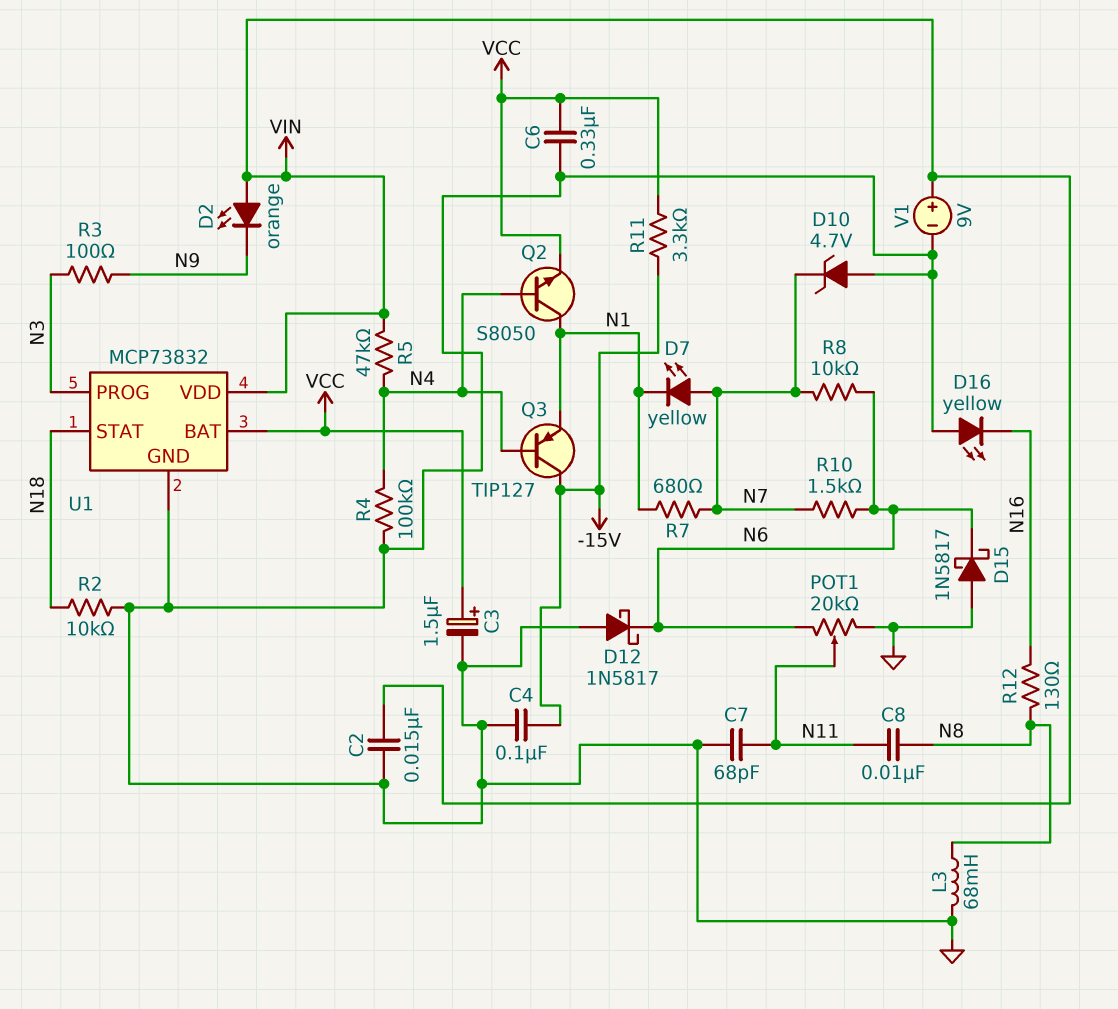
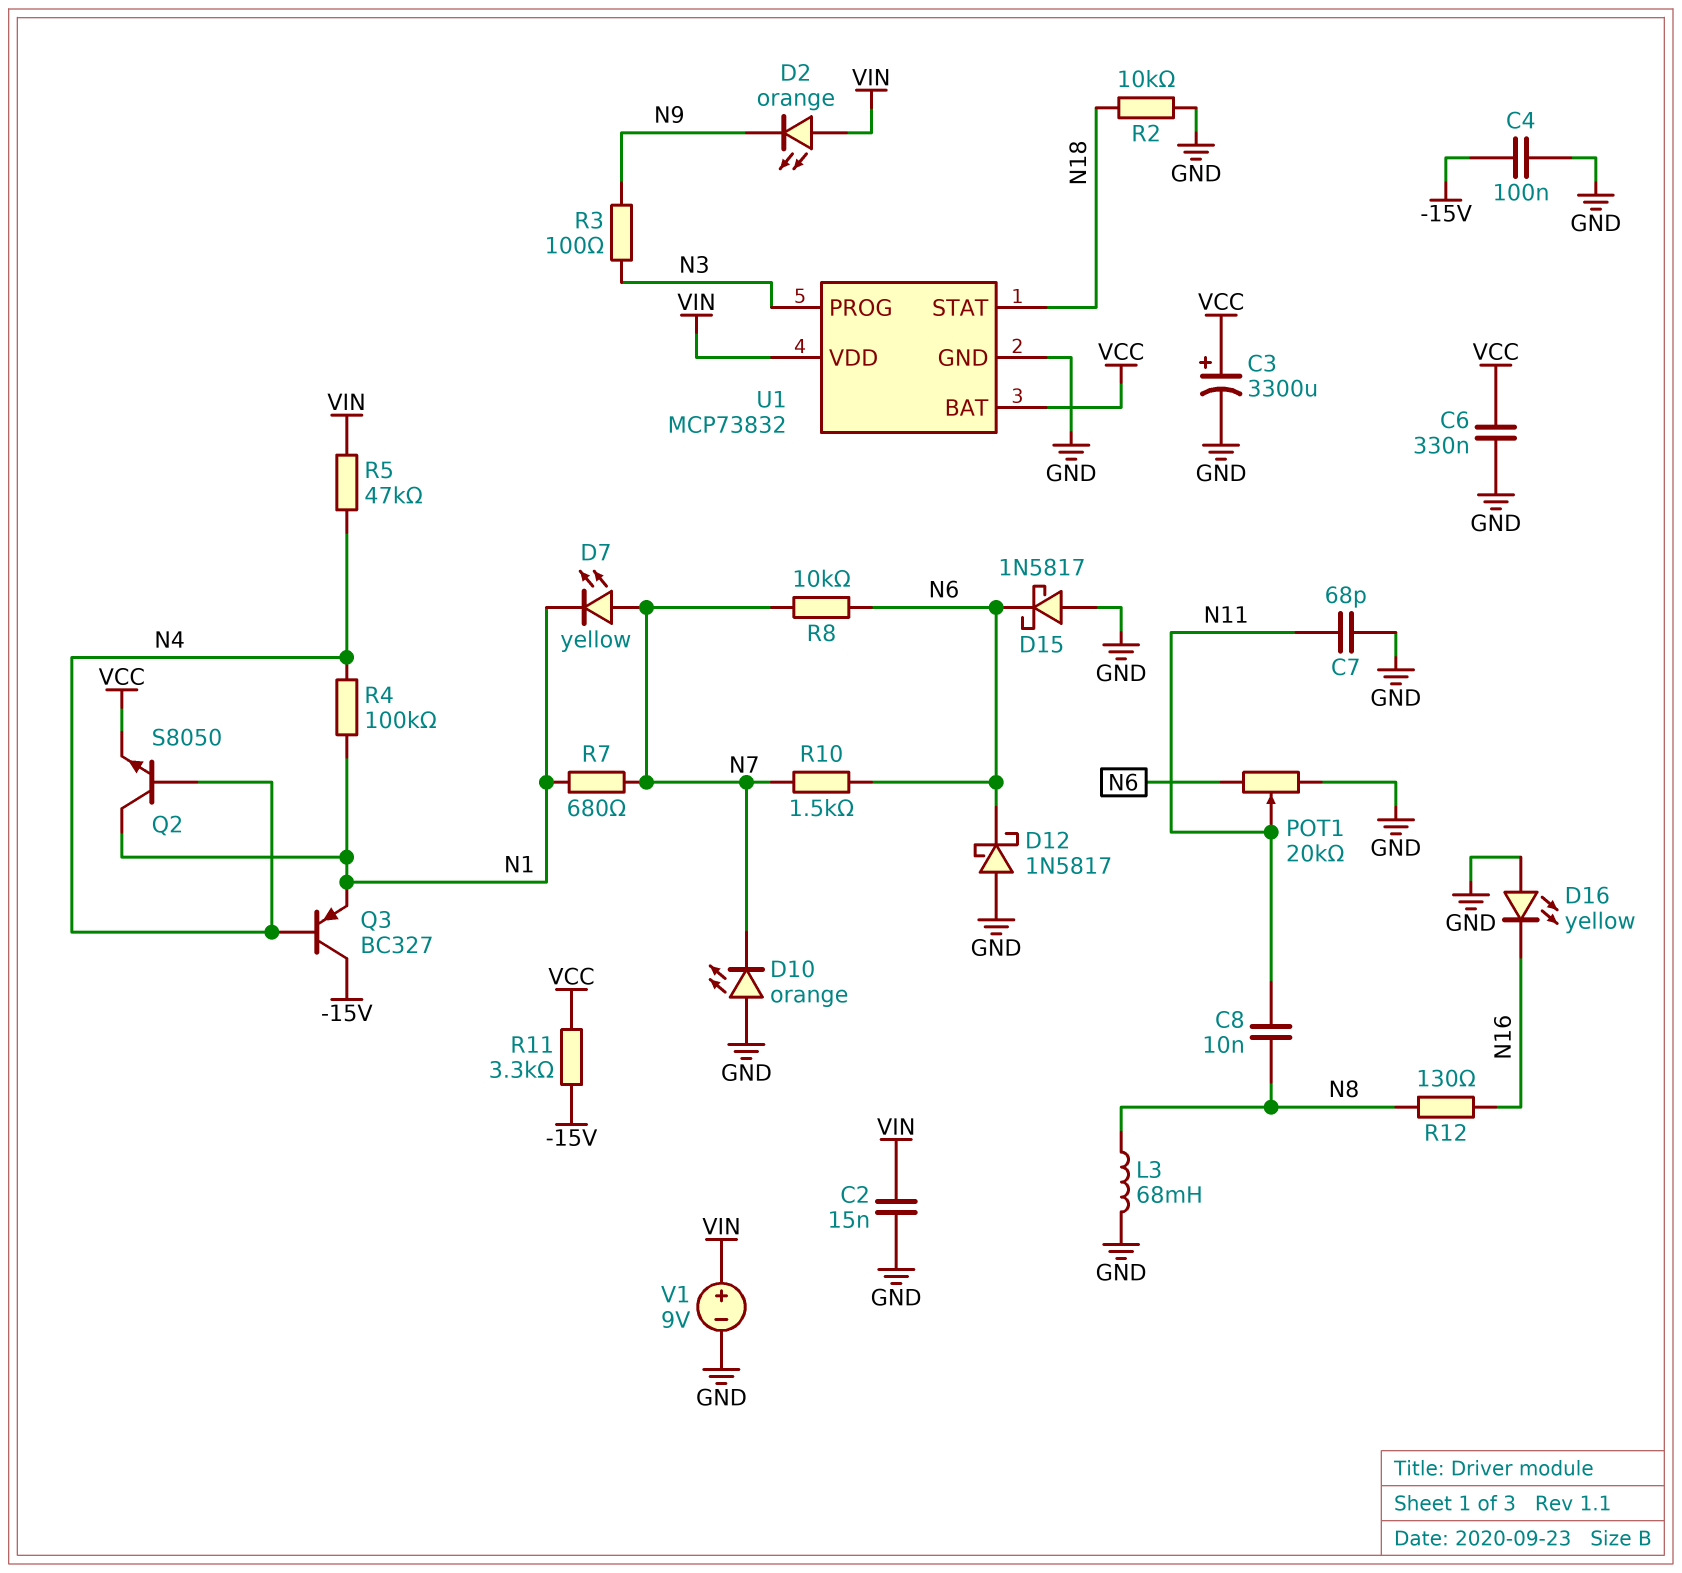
C3: 1.5uF (plus VCC, minus GND) -> 3300uF (plus VCC, minus GND)
D10: zener 4.7V (A GND, K N7) -> LED orange (A GND, K N7)
Q3: PNP TIP127 (B N4, C -15V, E N1) -> PNP BC327 (B N4, C -15V, E N1)
R4: 100k (GND, N4) -> 100k (N1, N4)

